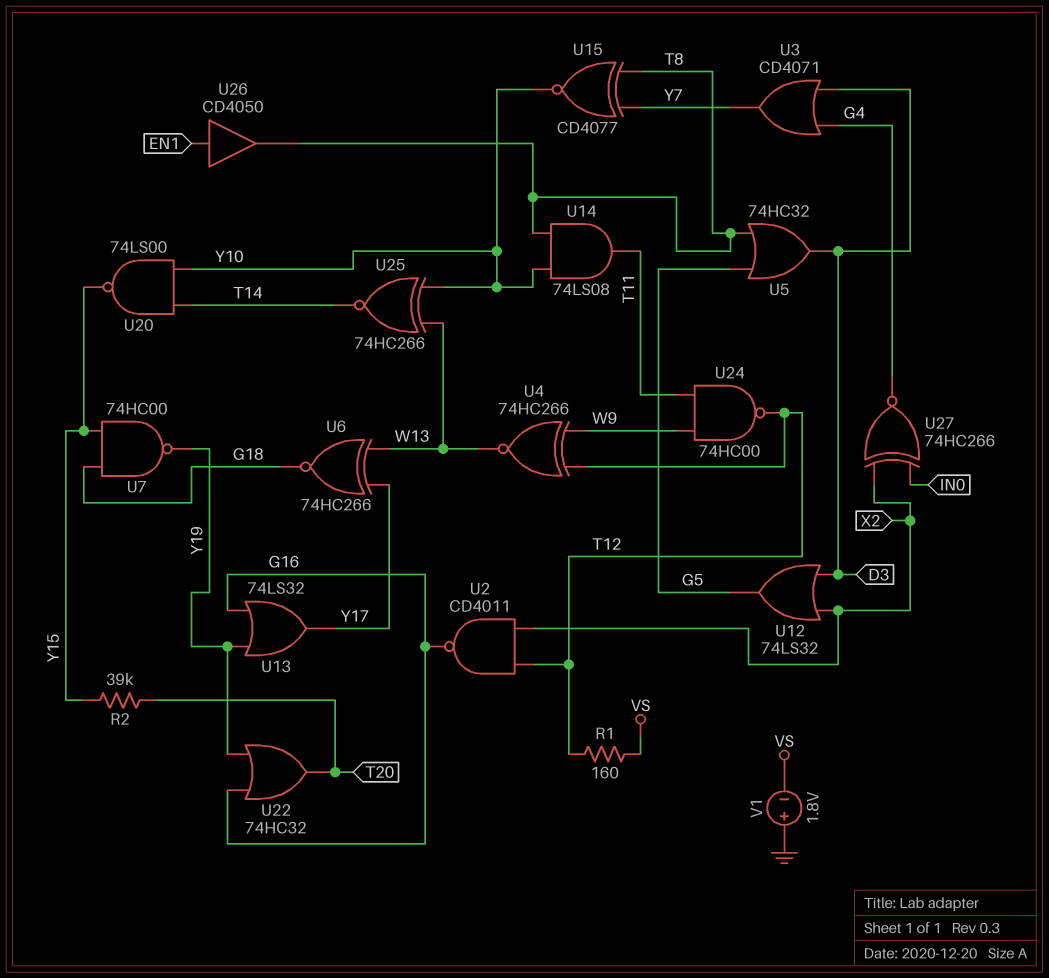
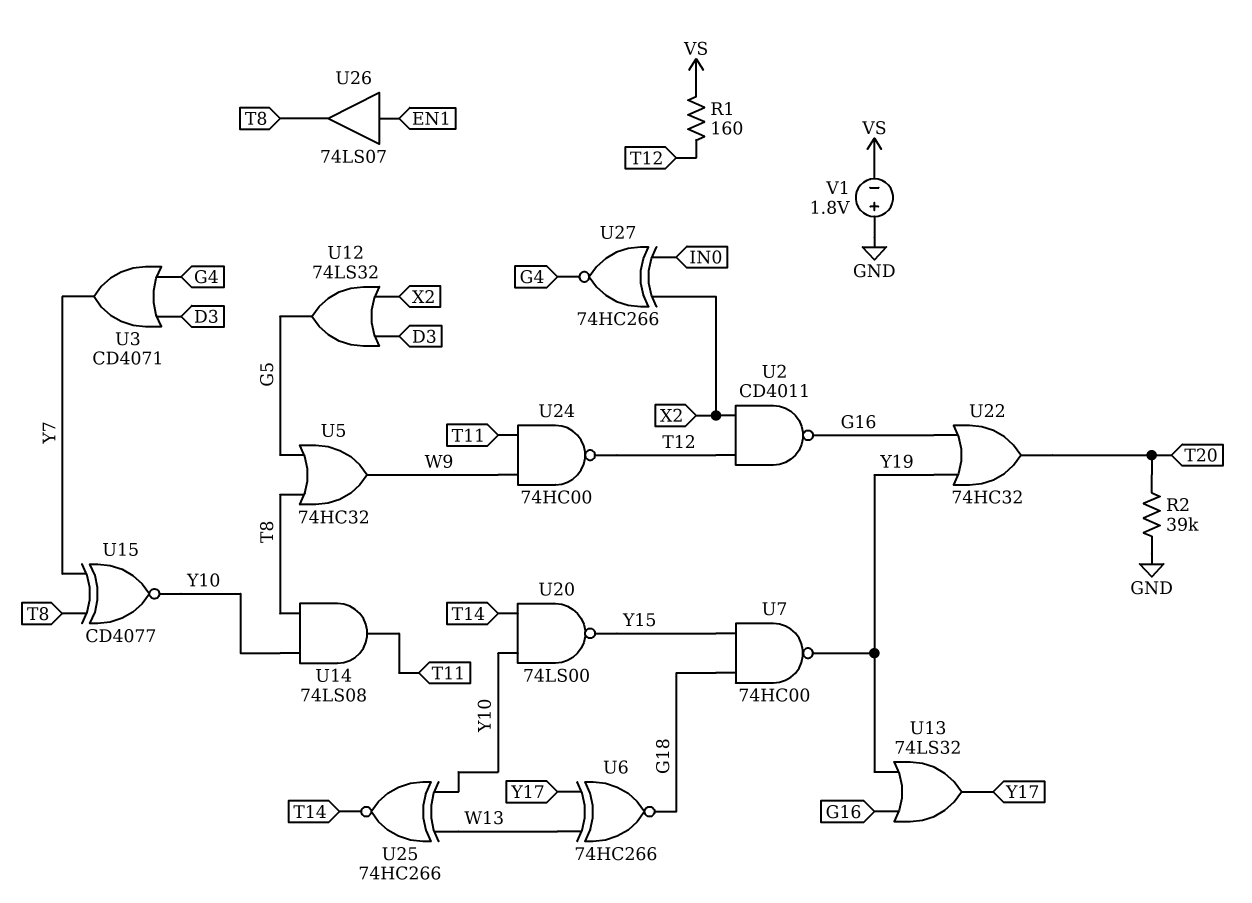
R2: 39k (T20, Y15) -> 39k (GND, T20)
U4: XNOR 74HC266 (in T12, in W9, out W13) -> none
U5: OR 74HC32 (in G5, in T8, out D3) -> OR 74HC32 (in G5, in T8, out W9)
U26: buffer CD4050 (in EN1, out T8) -> buffer 74LS07 (in EN1, out T8)

